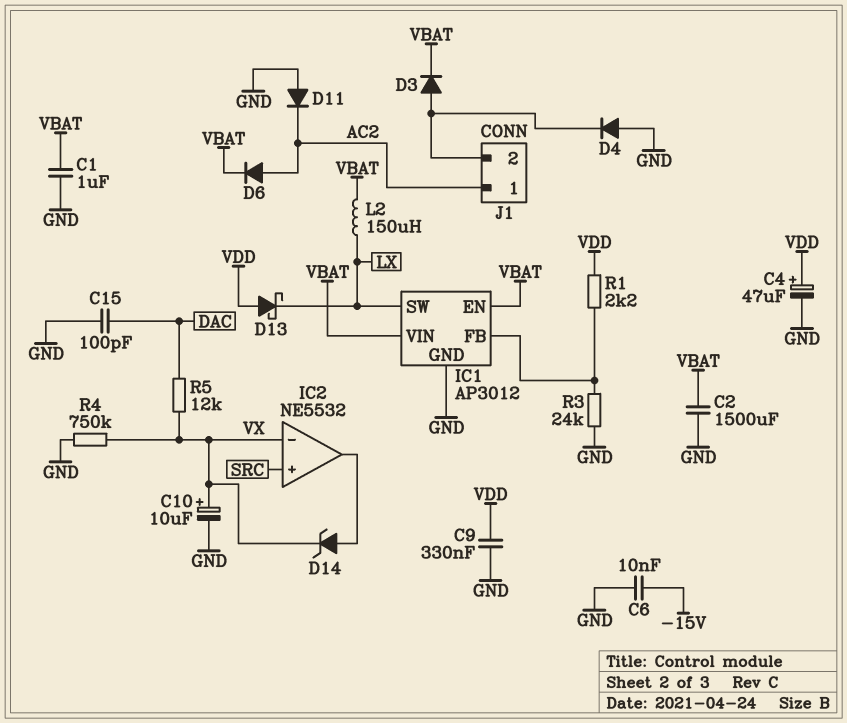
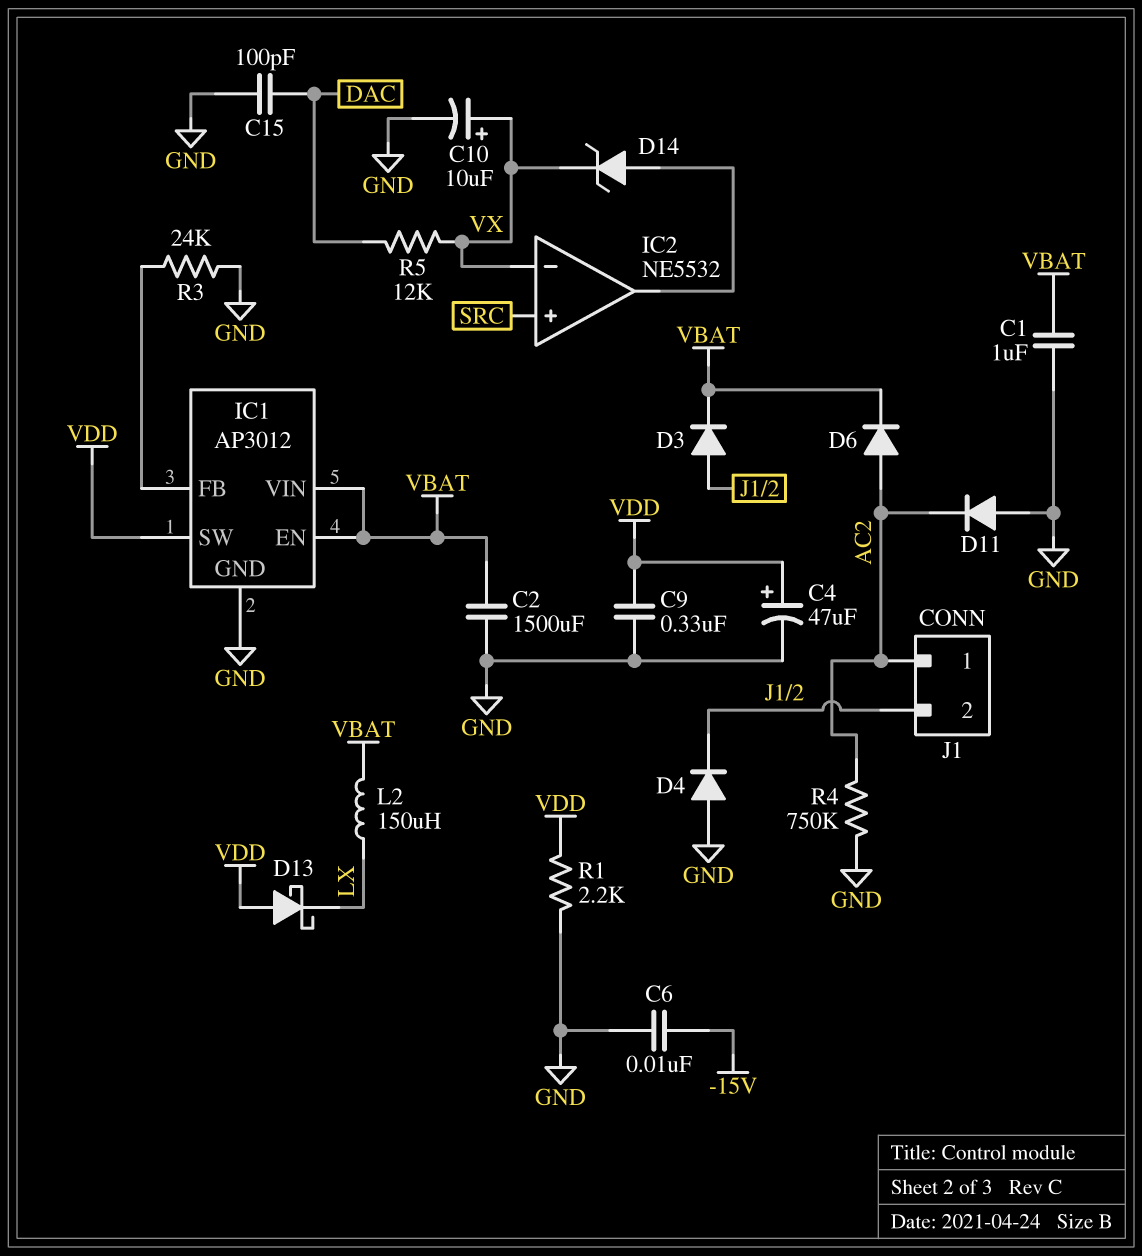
IC1 pin SW: LX -> VDD
R1: 2.2k (IC1/FB, VDD) -> 2.2k (GND, VDD)
R4: 750k (GND, VX) -> 750k (AC2, GND)

